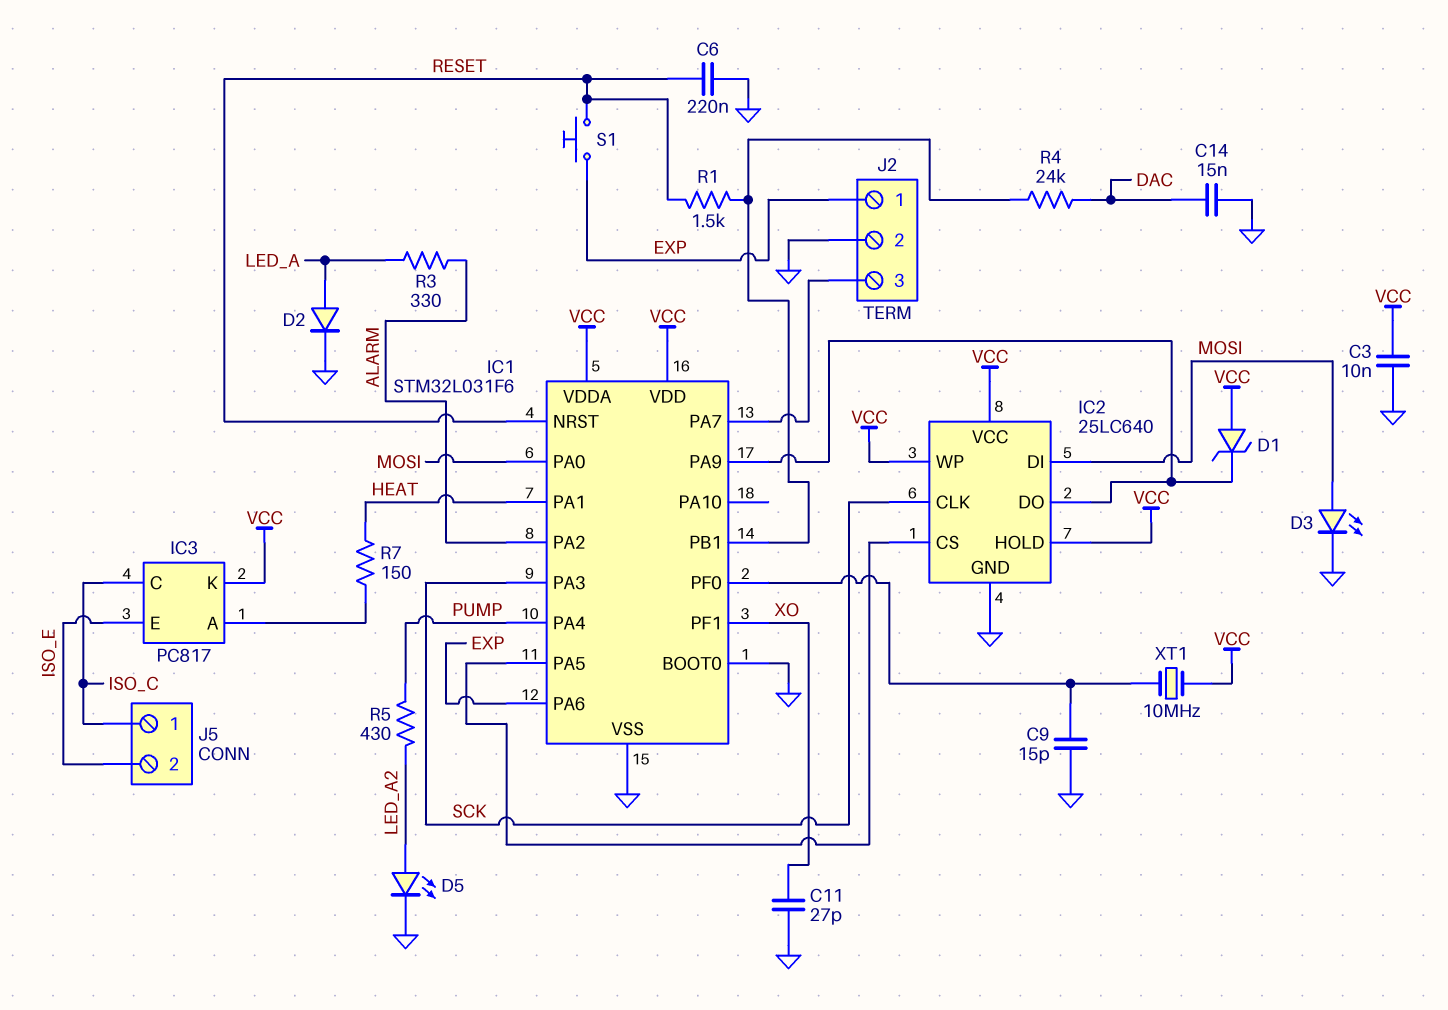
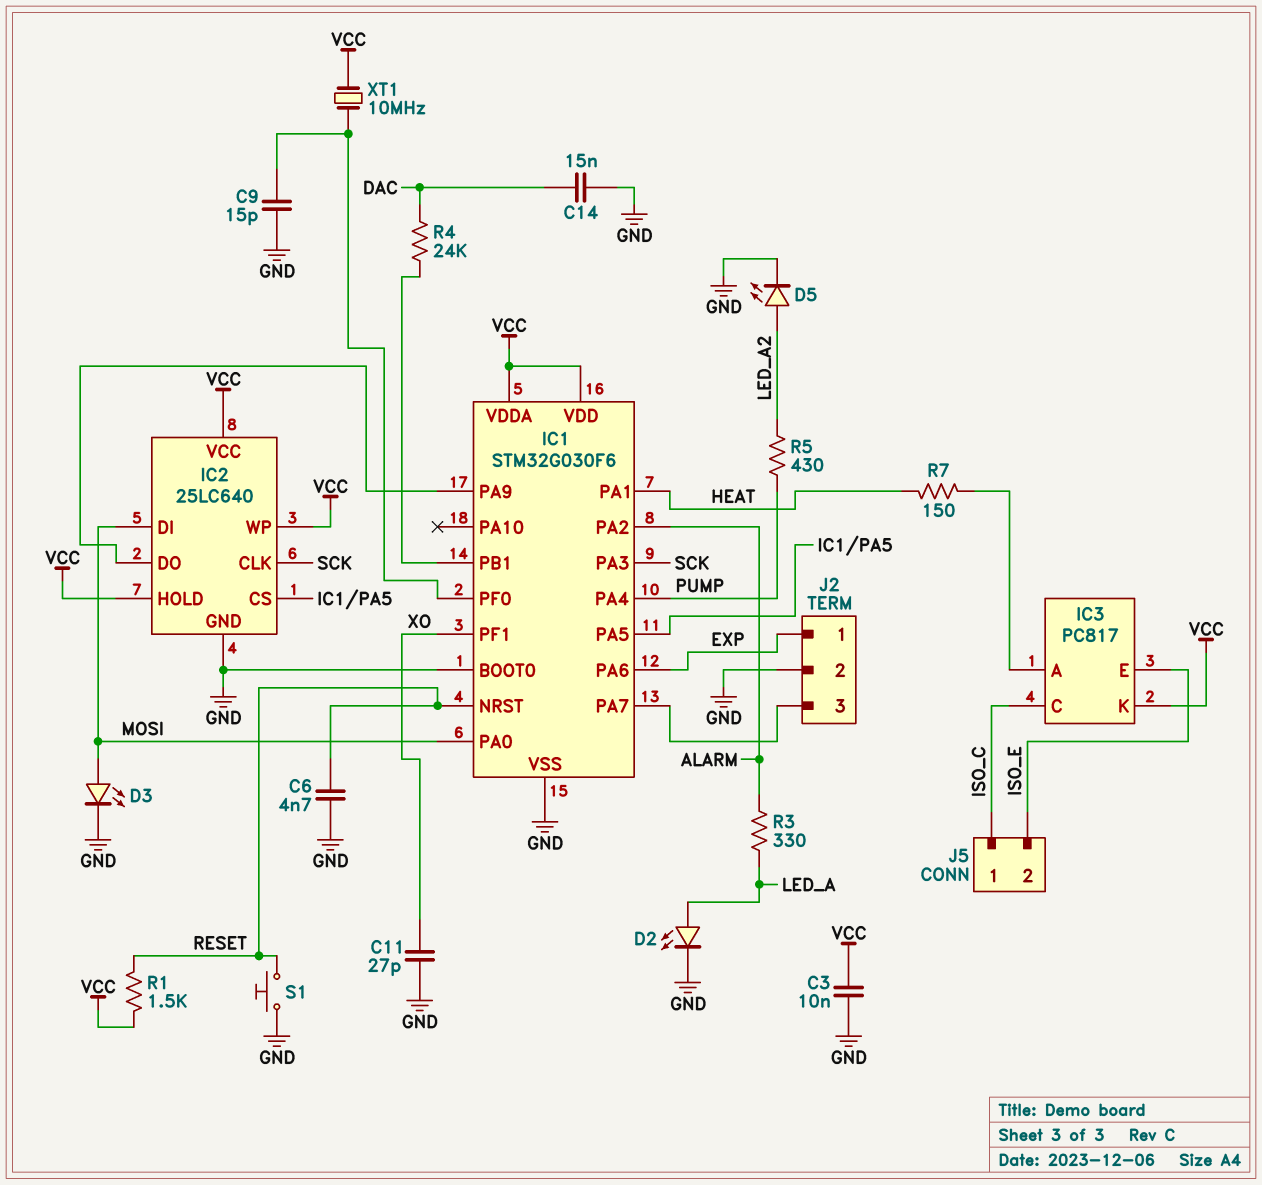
C6: 220nF (GND, RESET) -> 4.7nF (GND, RESET)
D1: zener (A VCC, K IC1/PA9) -> none
D2: diode (A LED_A, K GND) -> LED (A LED_A, K GND)
IC1: STM32L031F6 -> STM32G030F6
R1: 1.5k (IC1/PB1, RESET) -> 1.5k (RESET, VCC)
S1: button (EXP, RESET) -> button (GND, RESET)

